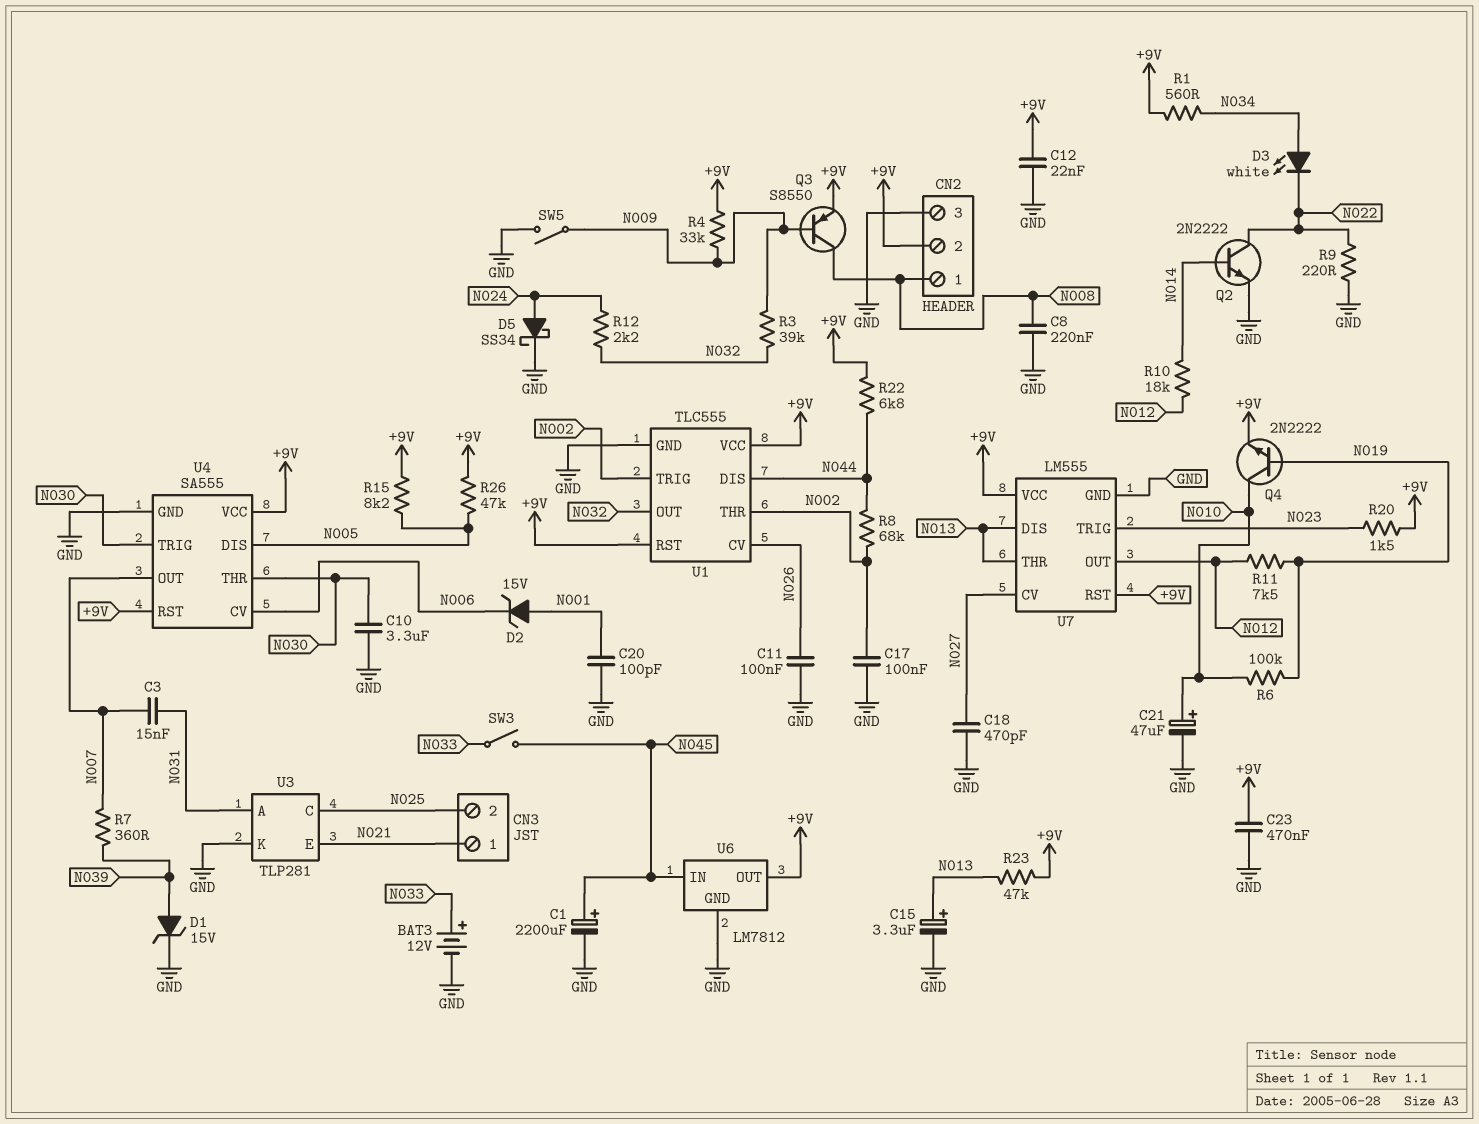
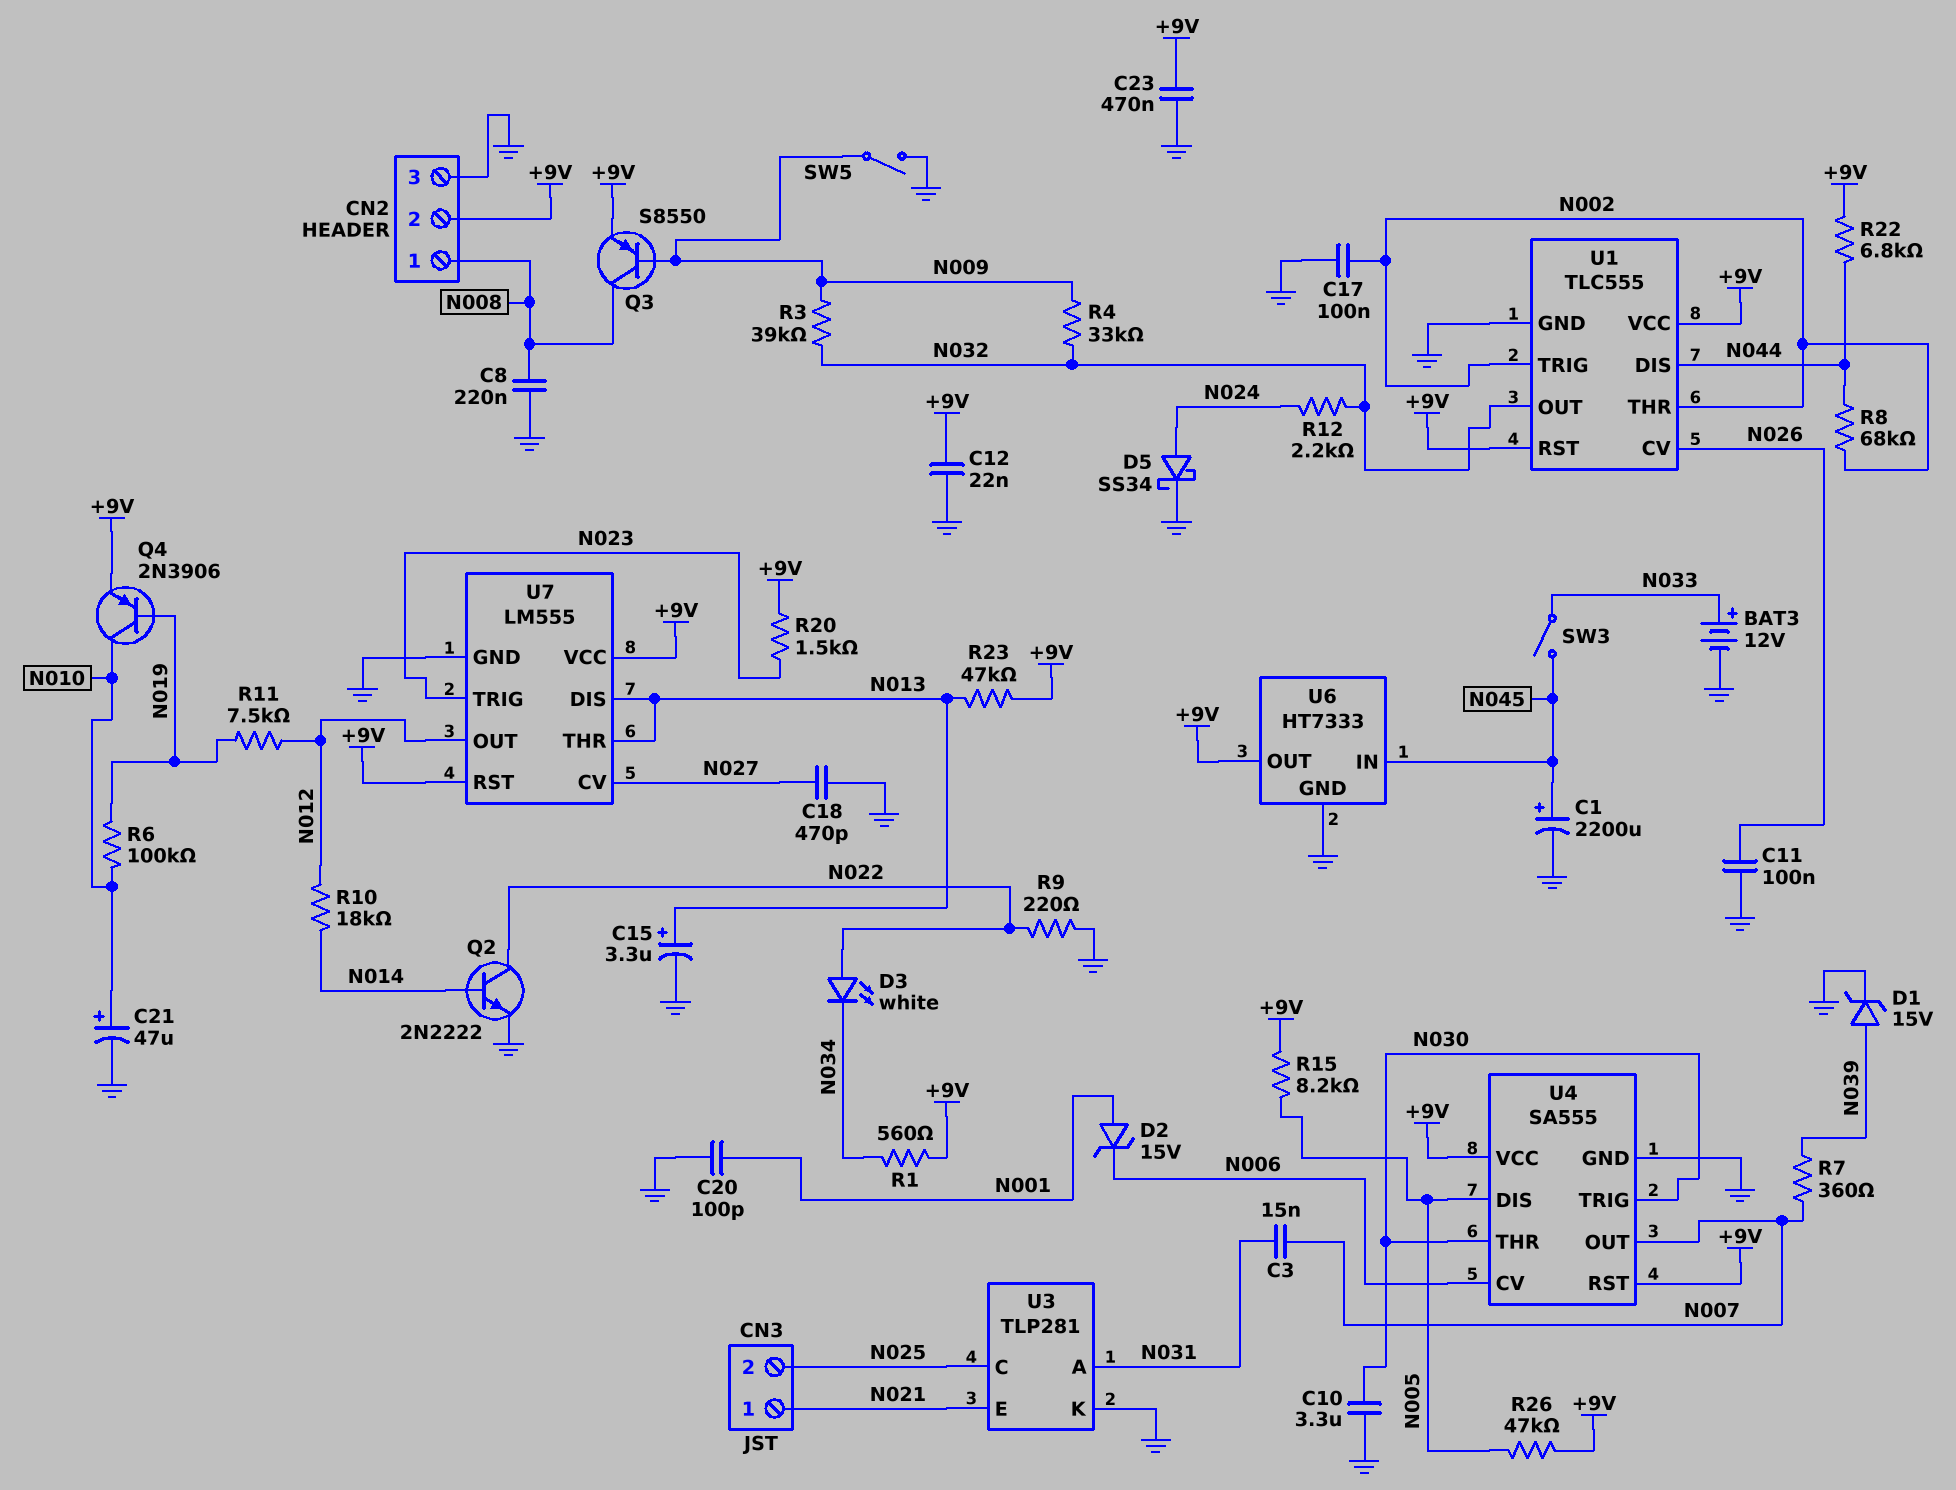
D3: LED white (A N034, K N022) -> LED white (A N022, K N034)
Q4: NPN 2N2222 (B N019, C N010, E +9V) -> PNP 2N3906 (B N019, C N010, E +9V)
R4: 33k (+9V, N009) -> 33k (N009, N032)
U6: LM7812 -> HT7333

